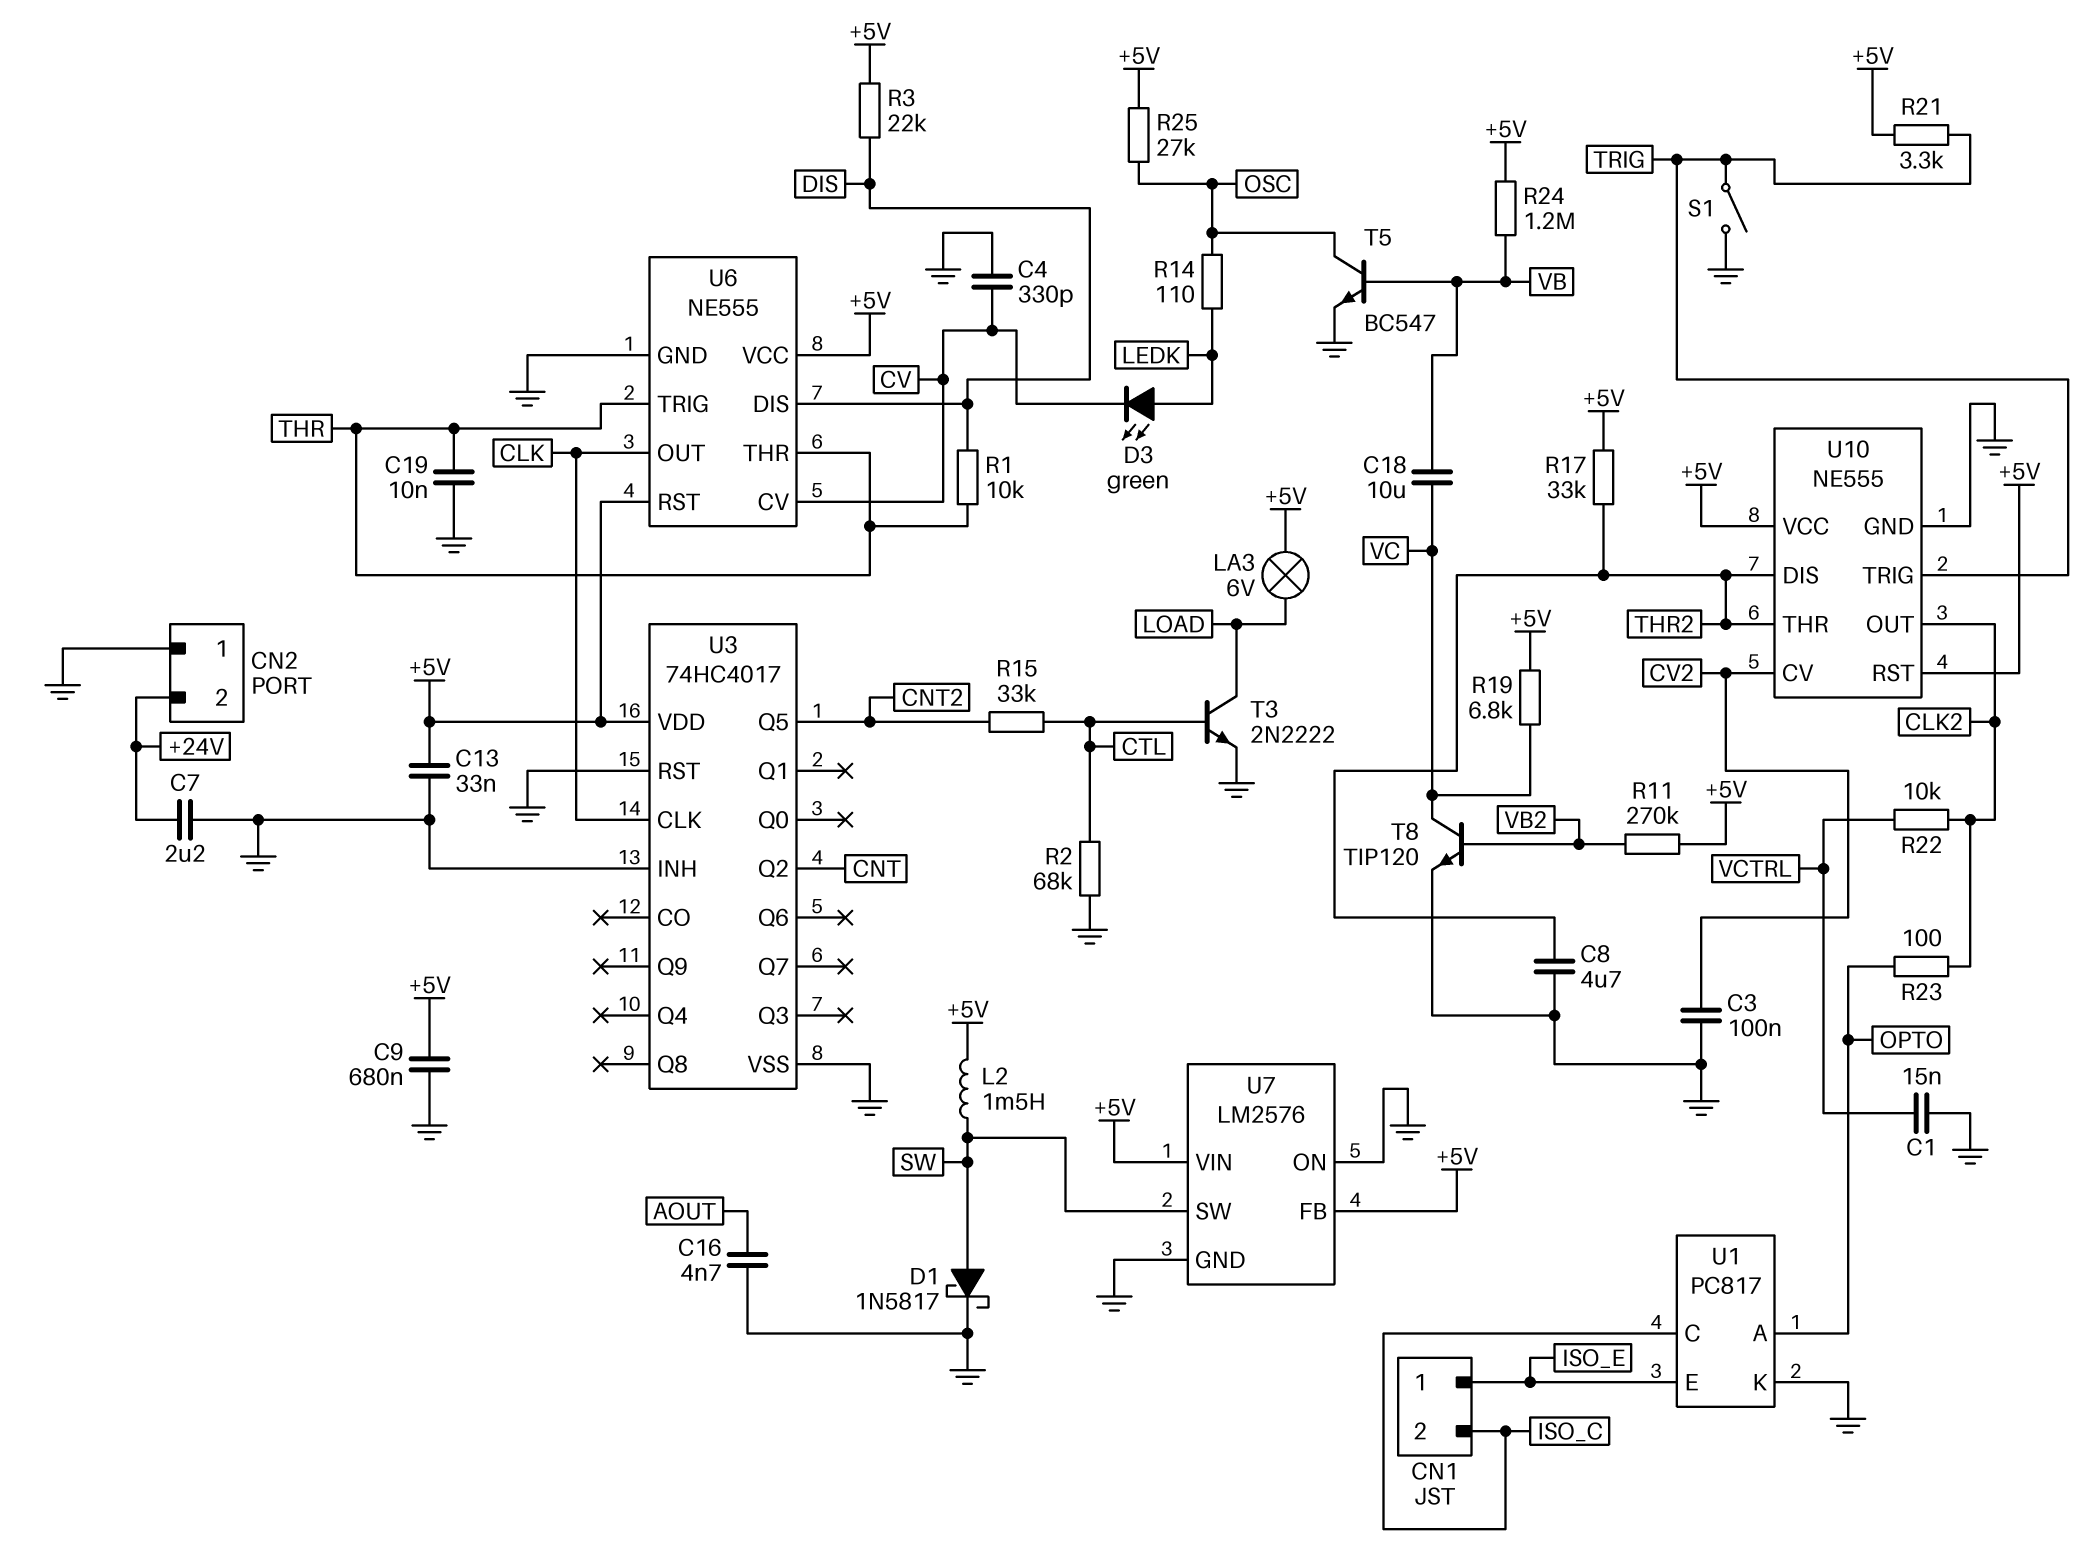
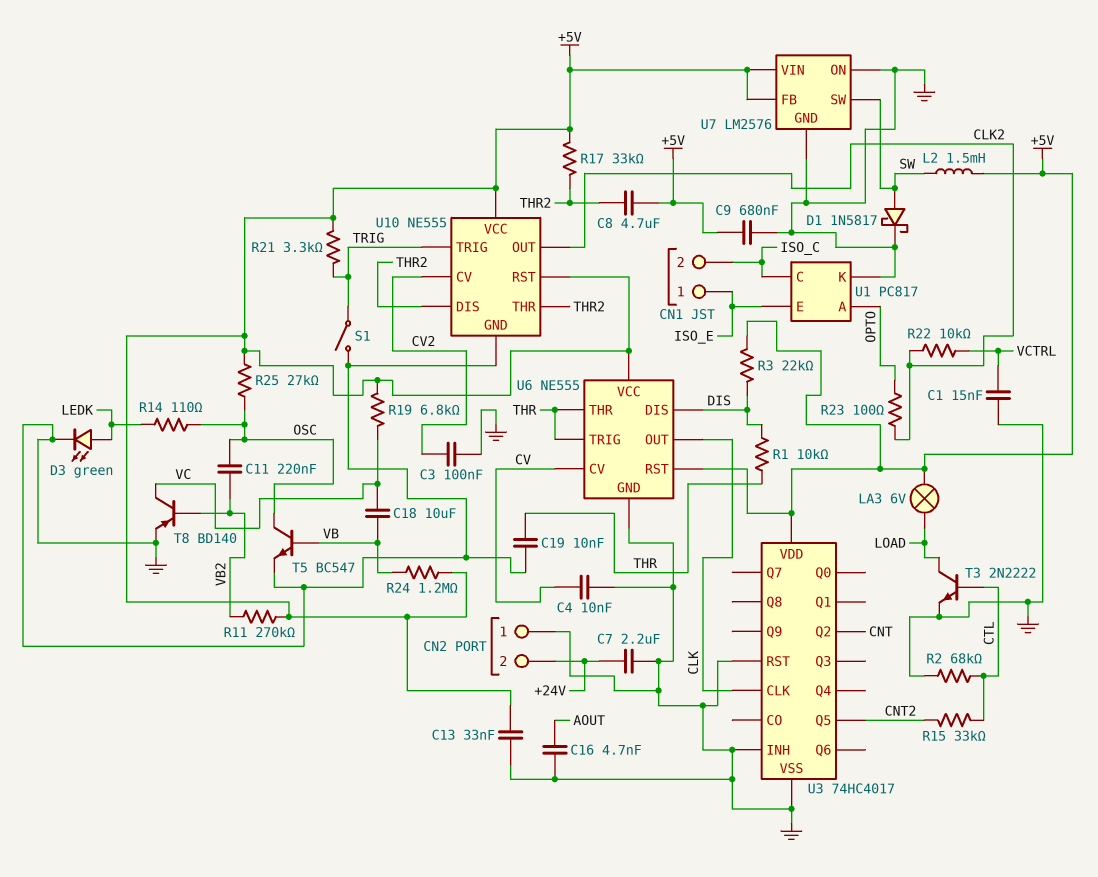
C4: 330pF (CV, GND) -> 10nF (CV, GND)
C8: 4.7uF (GND, THR2) -> 4.7uF (+5V, THR2)
C11: none -> 220nF (OSC, VB2)
D3: LED green (A LEDK, K CV) -> LED green (A LEDK, K GND)
T8: NPN TIP120 (B VB2, C VC, E GND) -> PNP BD140 (B VB2, C VC, E GND)

